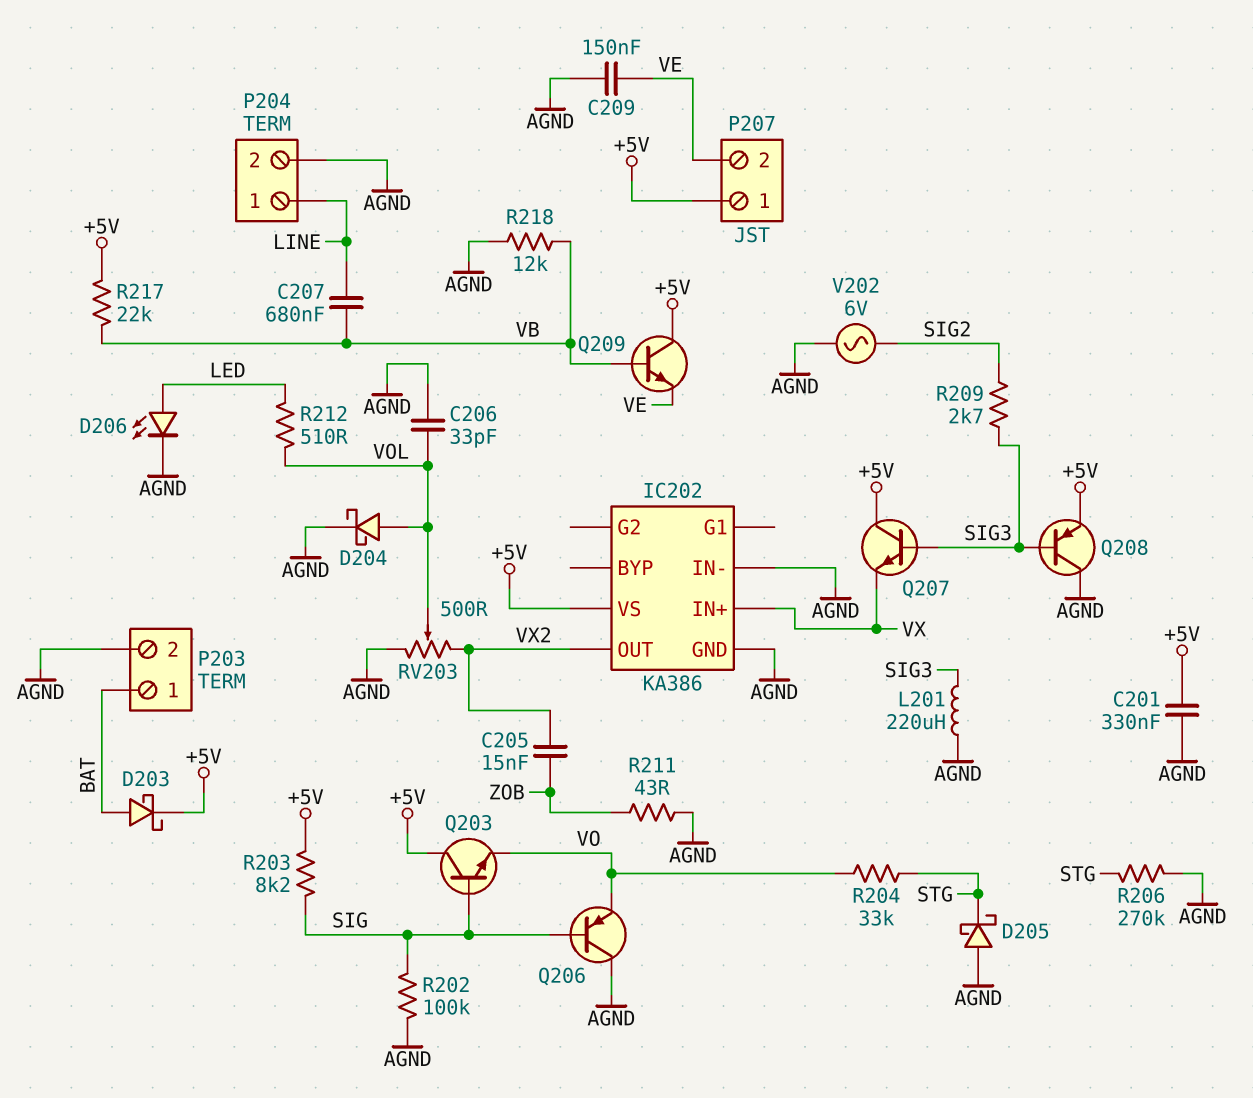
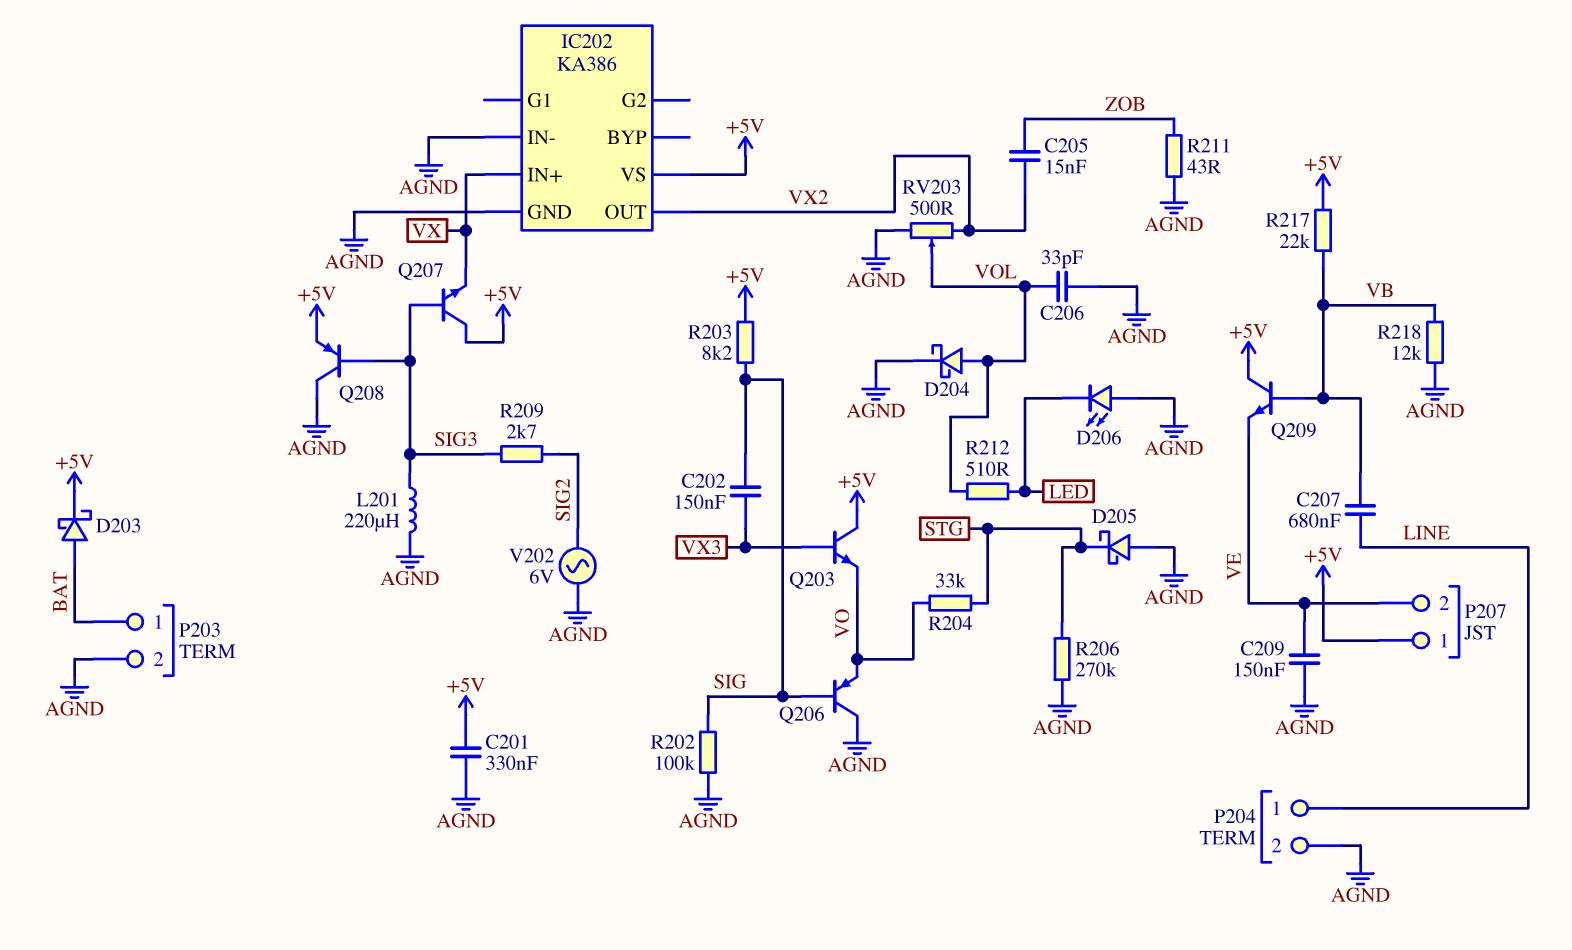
C202: none -> 150nF (SIG, VX3)
D206: LED (A LED, K AGND) -> LED (A AGND, K LED)
Q203: NPN (B SIG, C +5V, E VO) -> NPN (B VX3, C +5V, E VO)

